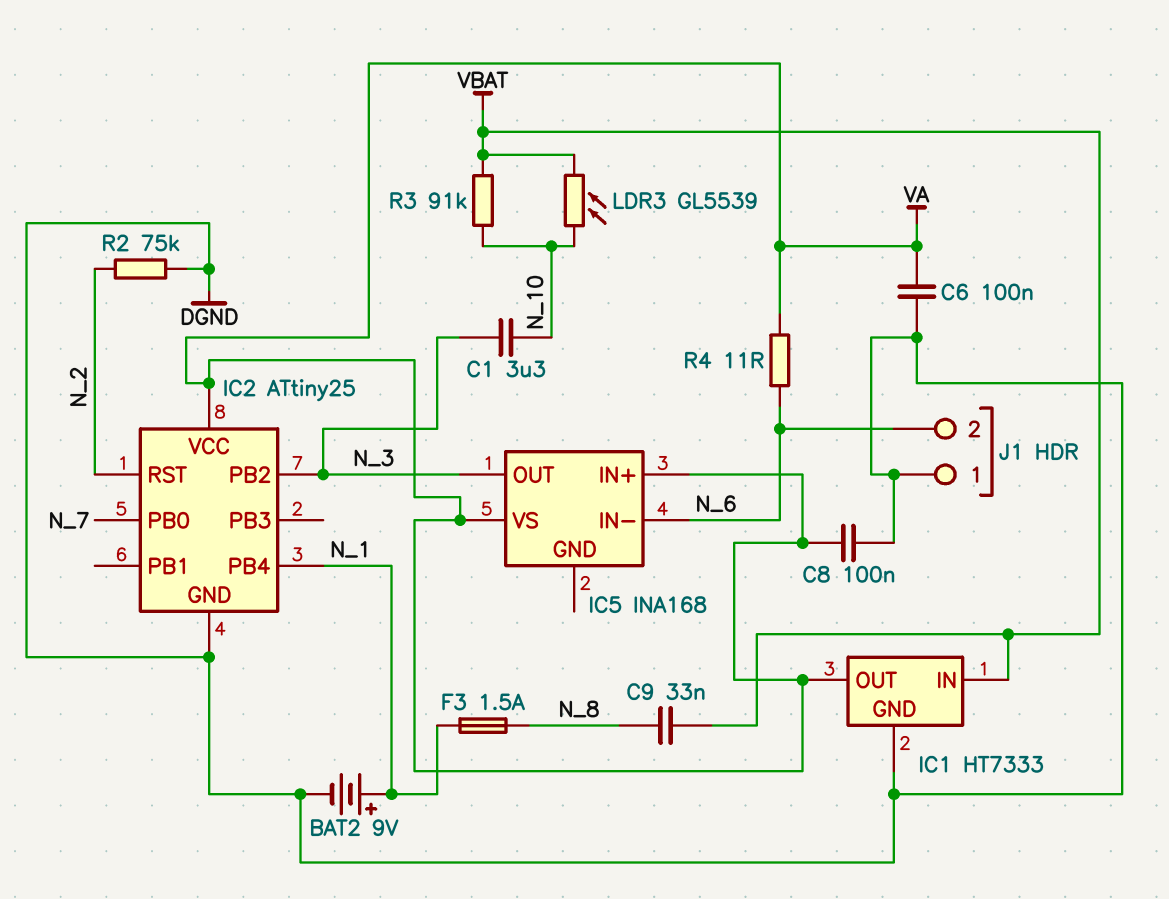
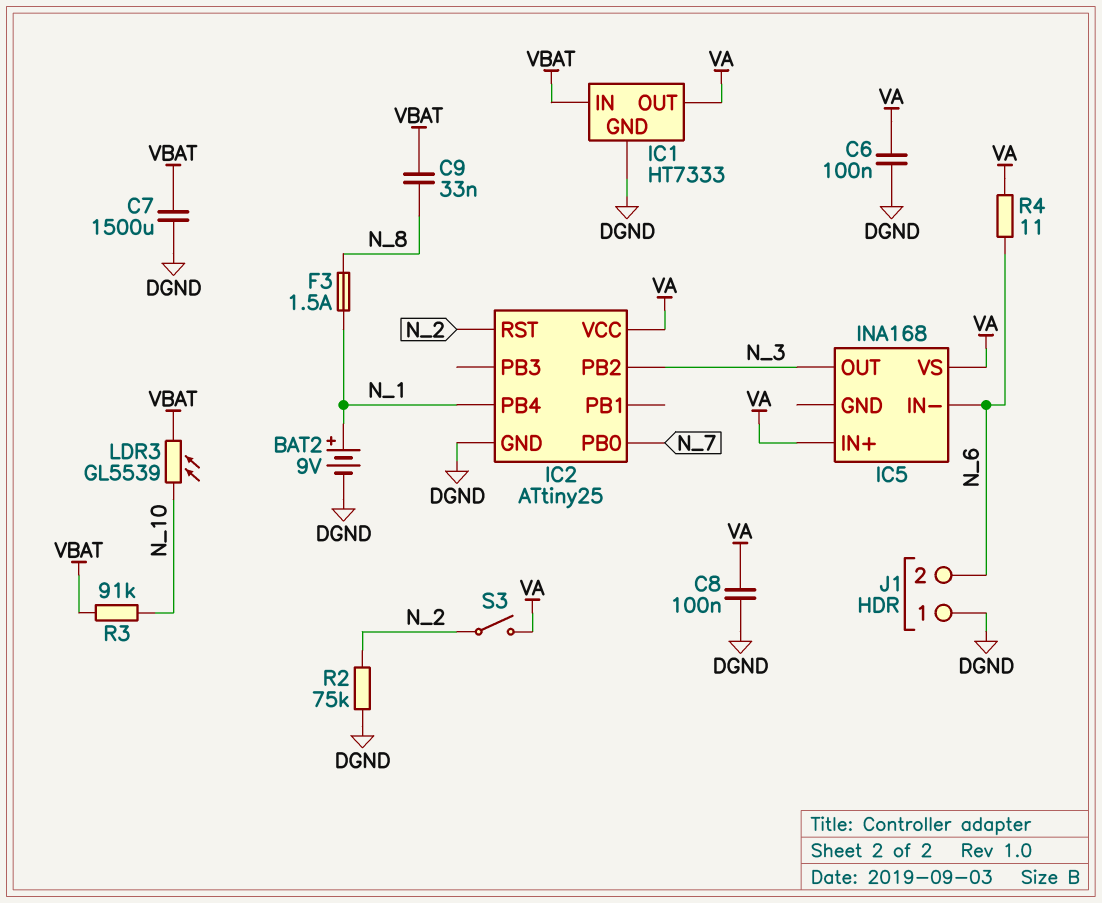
C1: 3.3uF (N_3, N_10) -> none
C7: none -> 1500uF (DGND, VBAT)
S3: none -> switch (N_2, VA)

